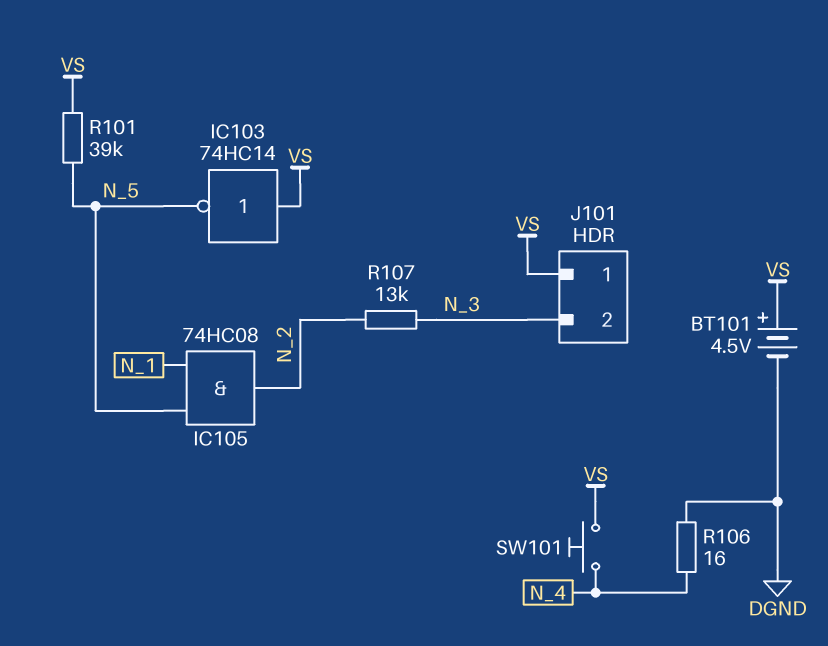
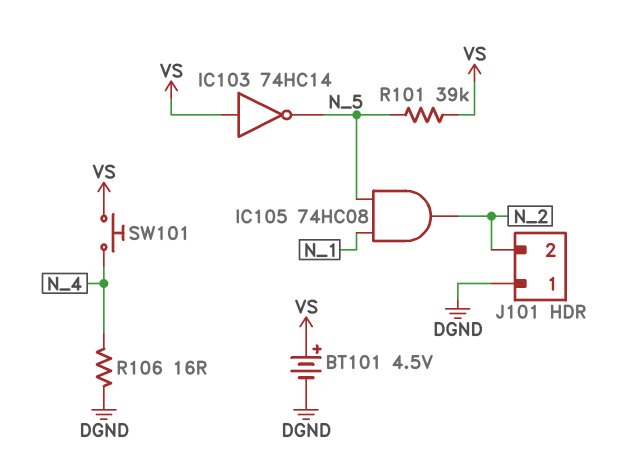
J101 pin 1: VS -> DGND
J101 pin 2: N_3 -> N_2
R107: 13k (N_2, N_3) -> none

